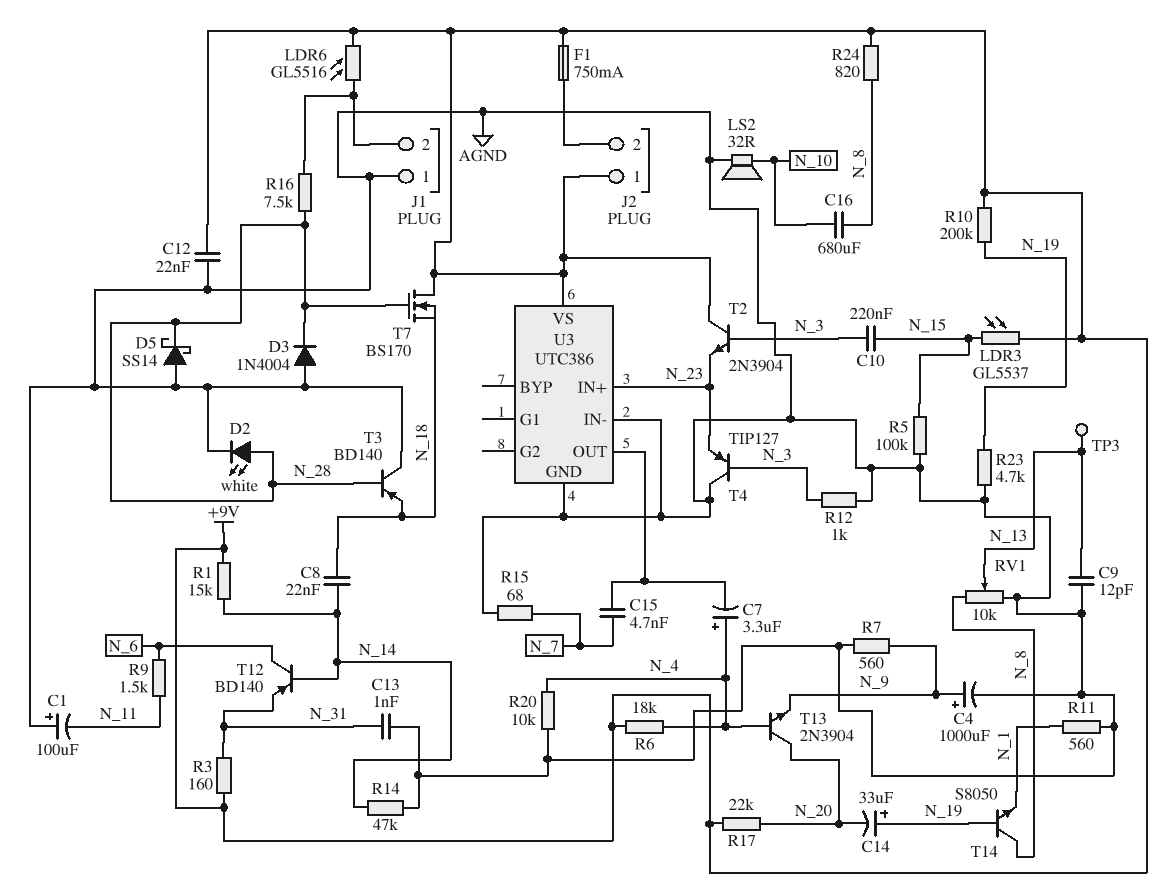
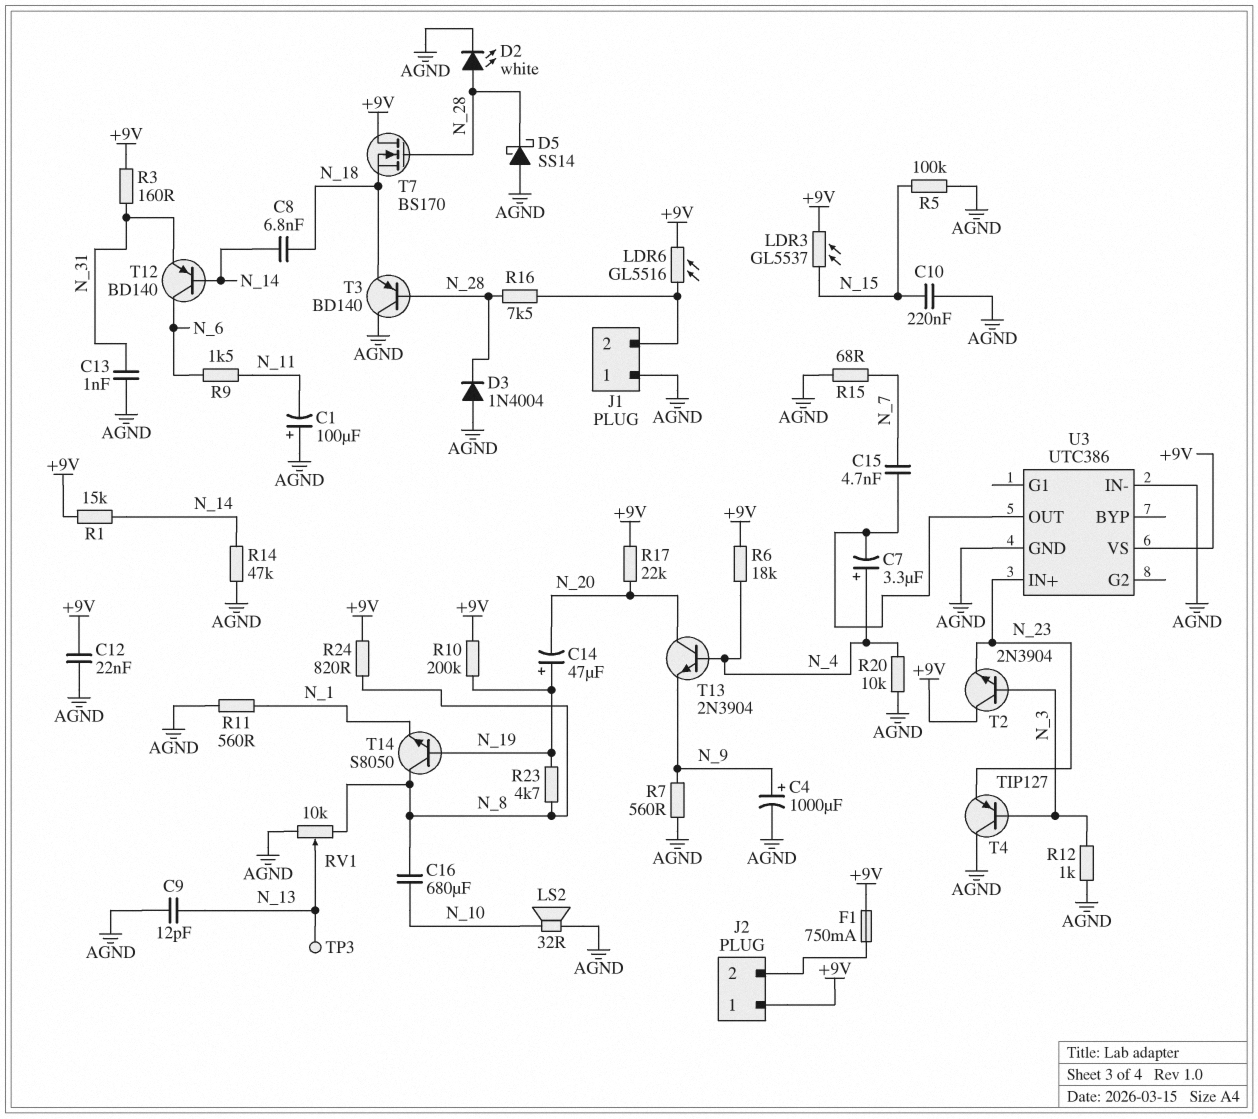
C8: 22nF (N_14, N_18) -> 6.8nF (N_14, N_18)
C10: 220nF (N_3, N_15) -> 220nF (AGND, N_15)
C14: 33uF (plus N_19, minus N_20) -> 47uF (plus N_19, minus N_20)
R23: 4.7k (AGND, N_19) -> 4.7k (N_8, N_19)

